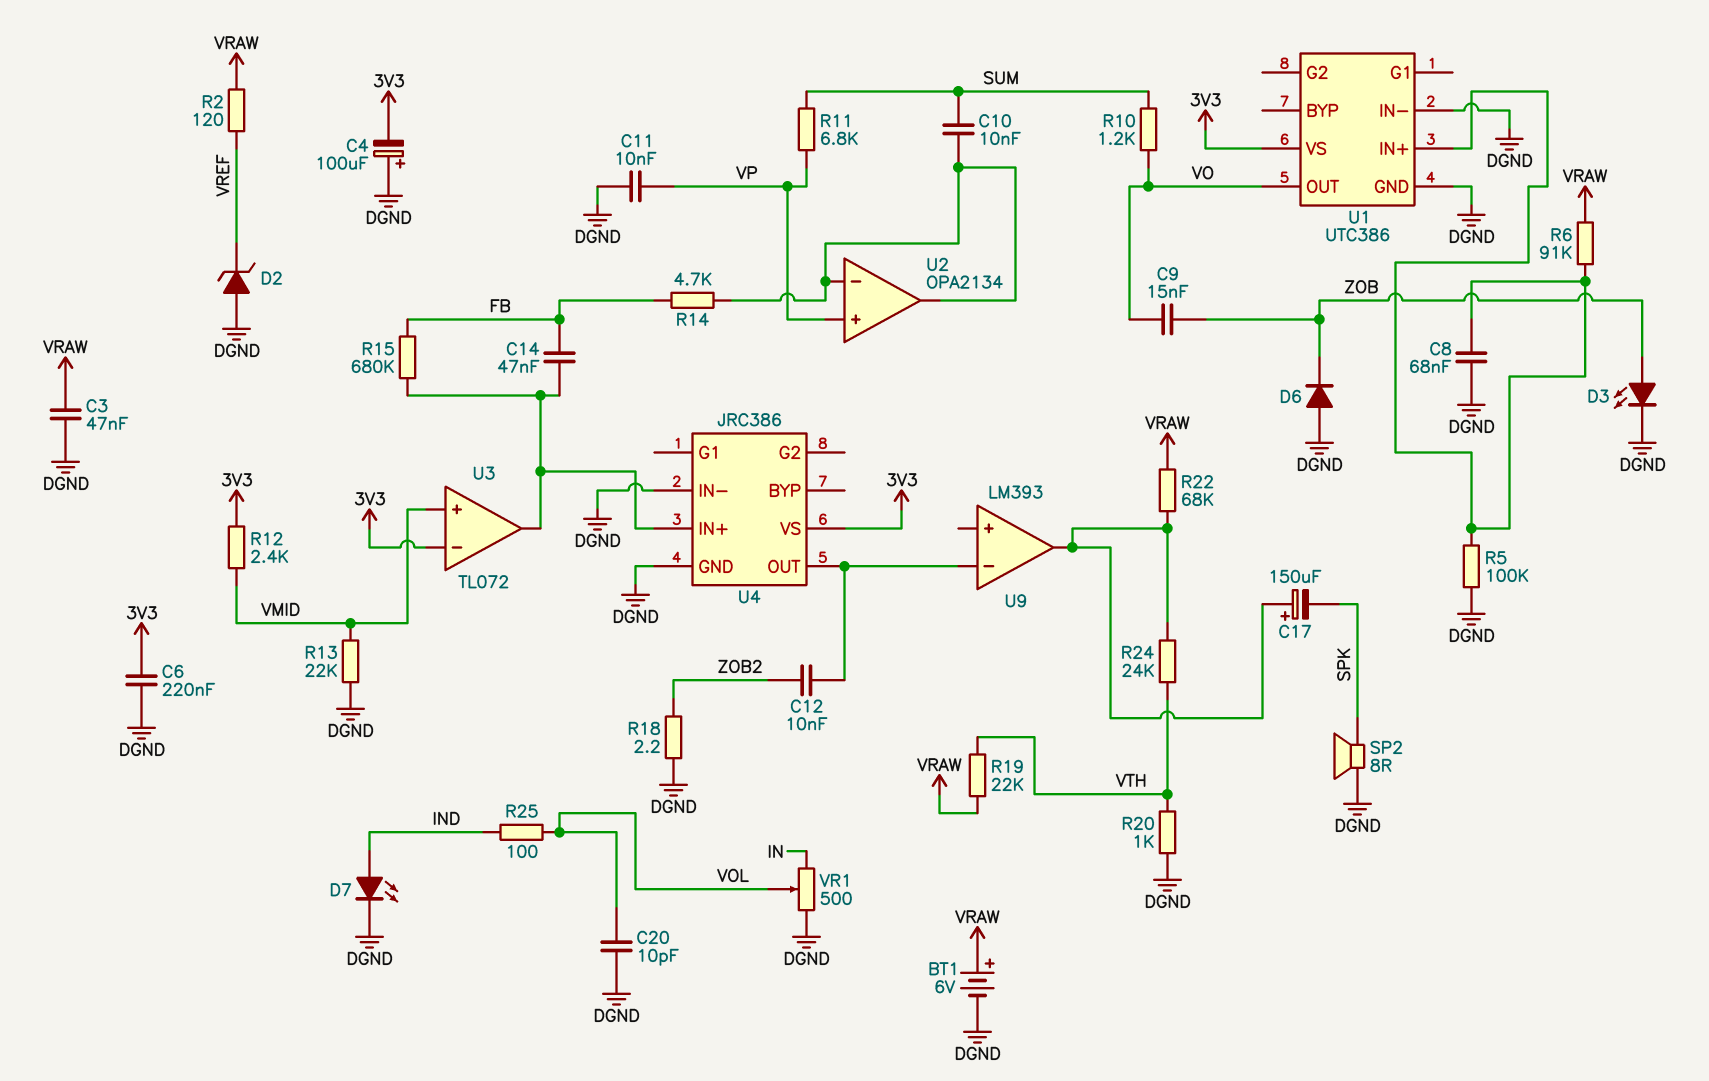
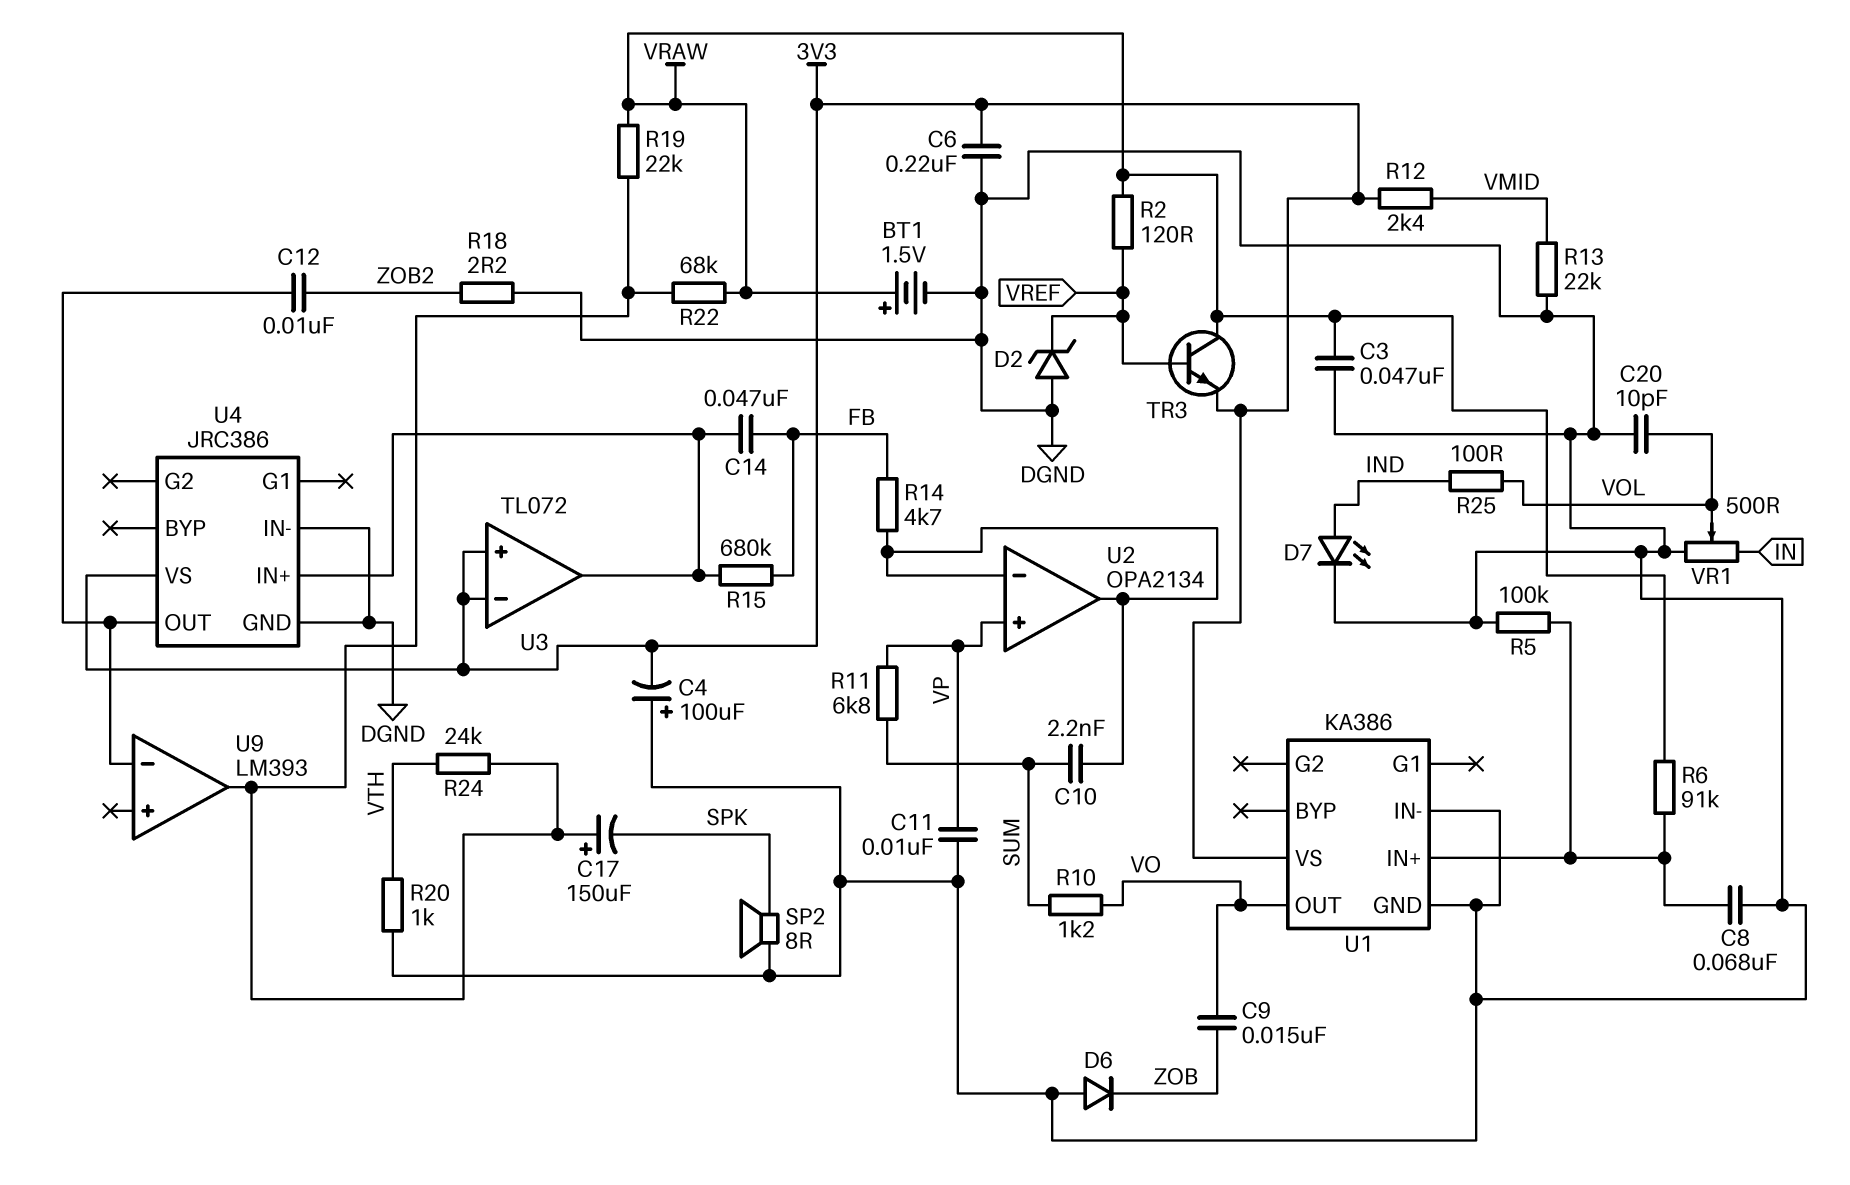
BT1: 6V (plus VRAW, minus DGND) -> 1.5V (plus VRAW, minus DGND)
C10: 10nF (SUM, U2/in-) -> 2.2nF (SUM, U2/in-)
D3: LED (A ZOB, K DGND) -> none
R19: 22k (VRAW, VTH) -> 22k (U9/out, VRAW)
TR3: none -> NPN (B VREF, C VRAW, E 3V3)
U1: UTC386 -> KA386
U3 pin in+: VMID -> 3V3

